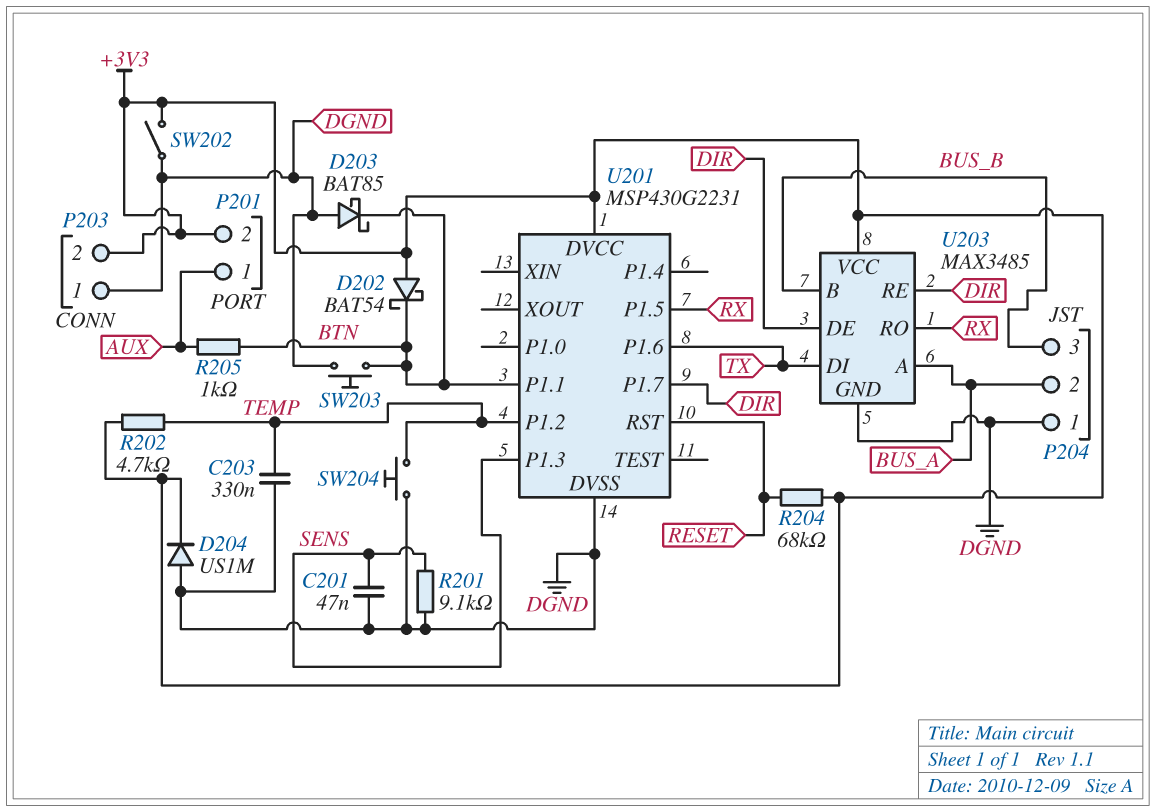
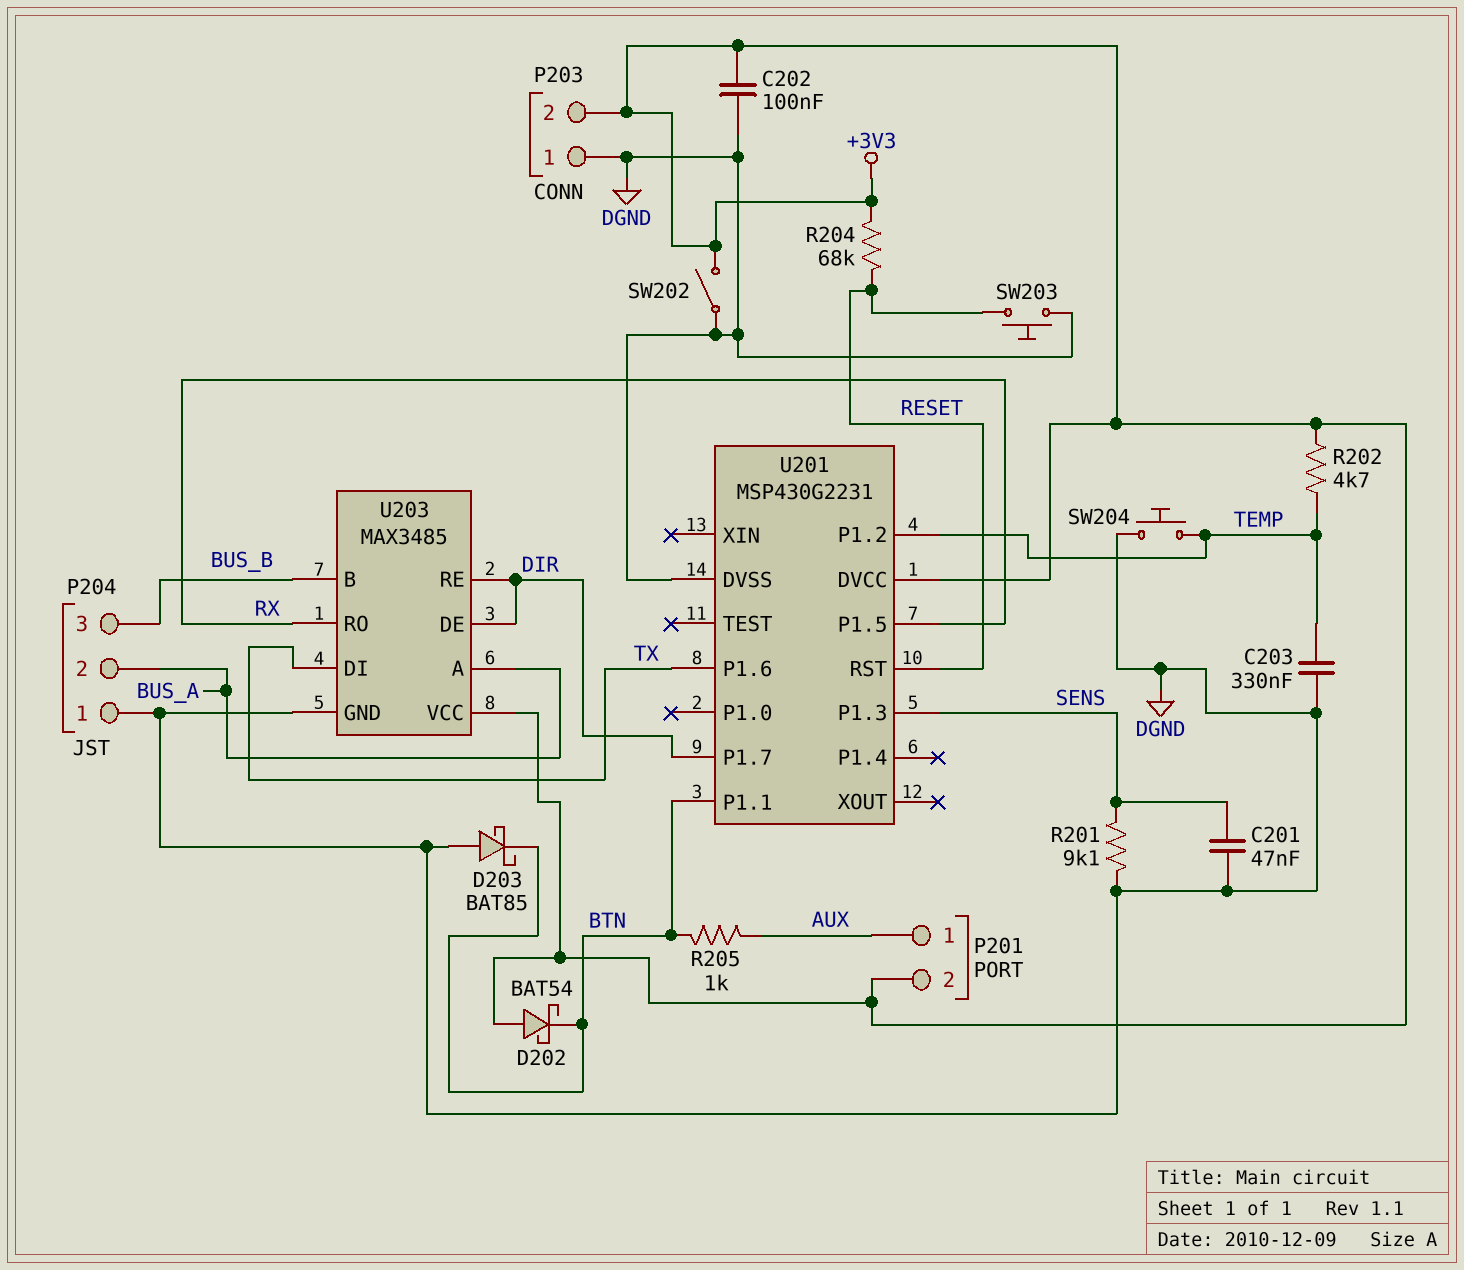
C202: none -> 100nF (+3V3, DGND)
D204: diode US1M (A DGND, K +3V3) -> none
SW203: button (BTN, DGND) -> button (DGND, RESET)

